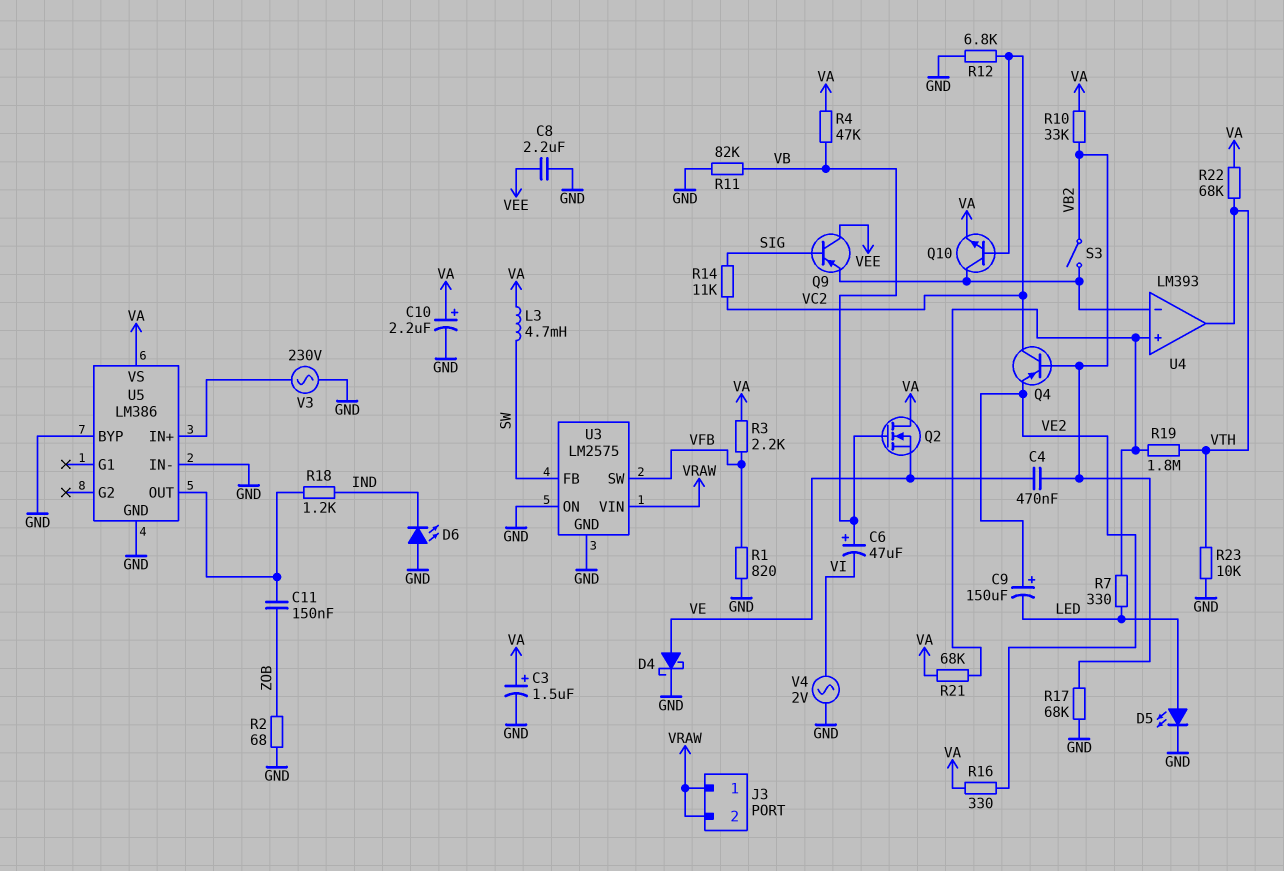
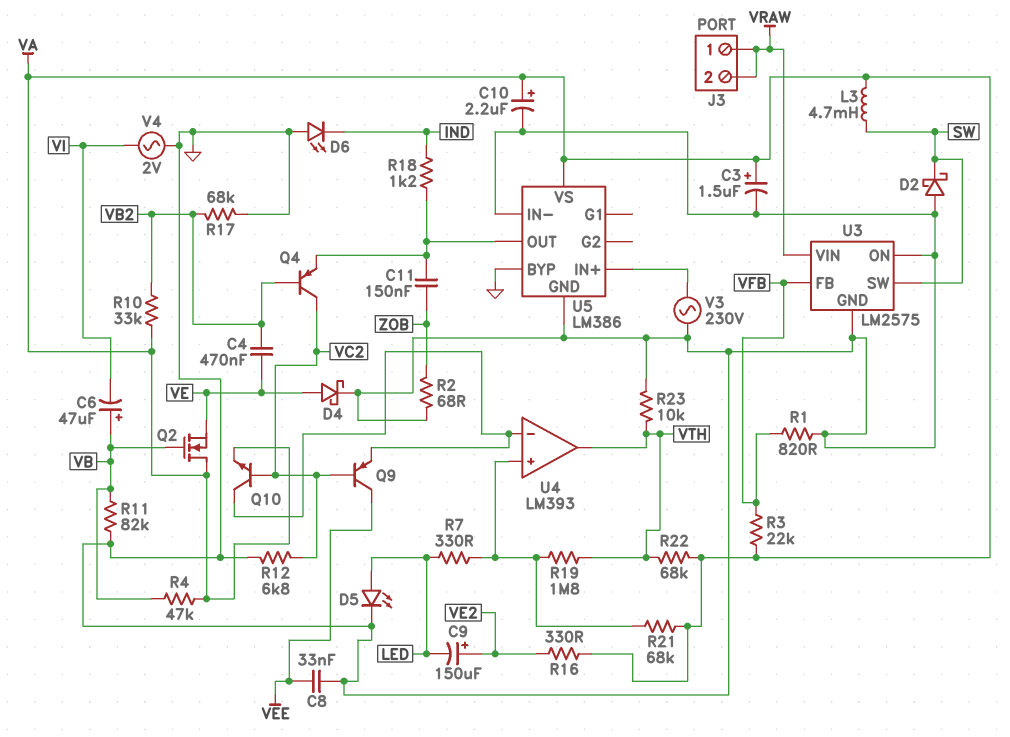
C8: 2.2uF (GND, VEE) -> 33nF (GND, VEE)
D2: none -> schottky (A GND, K SW)
Q4: PNP (B VB2, C VC2, E VE2) -> PNP (B VB2, C VC2, E U5/OUT)
Q9: PNP (B SIG, C VEE, E U4/in-) -> PNP (B VC2, C VEE, E U4/in-)
R3: 2.2k (VA, VFB) -> 22k (VA, VFB)
R14: 11k (SIG, VC2) -> none
S3: switch (U4/in-, VB2) -> none
U3 pin FB: SW -> VFB
U3 pin SW: VFB -> SW

